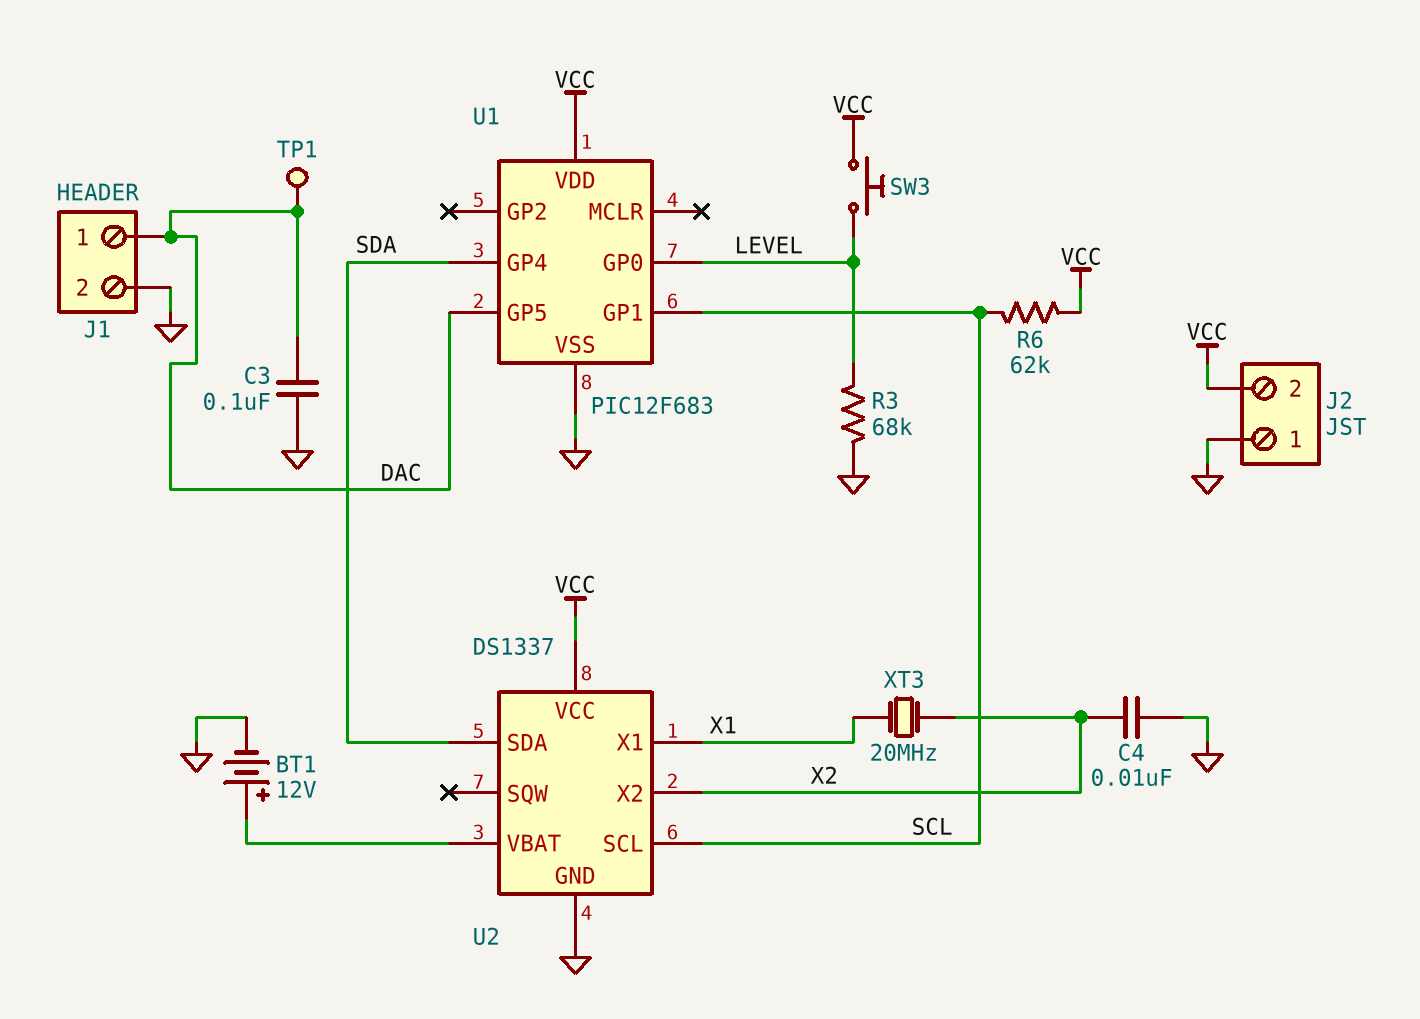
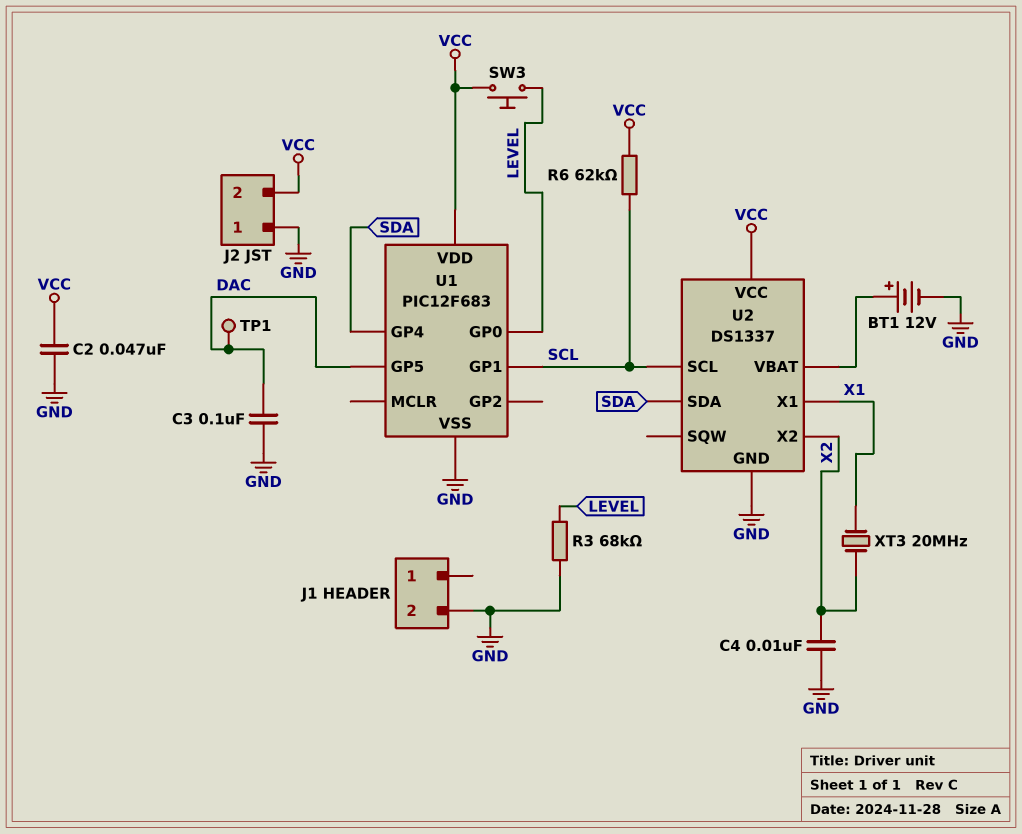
C2: none -> 47nF (GND, VCC)
J1 pin 1: DAC -> none

